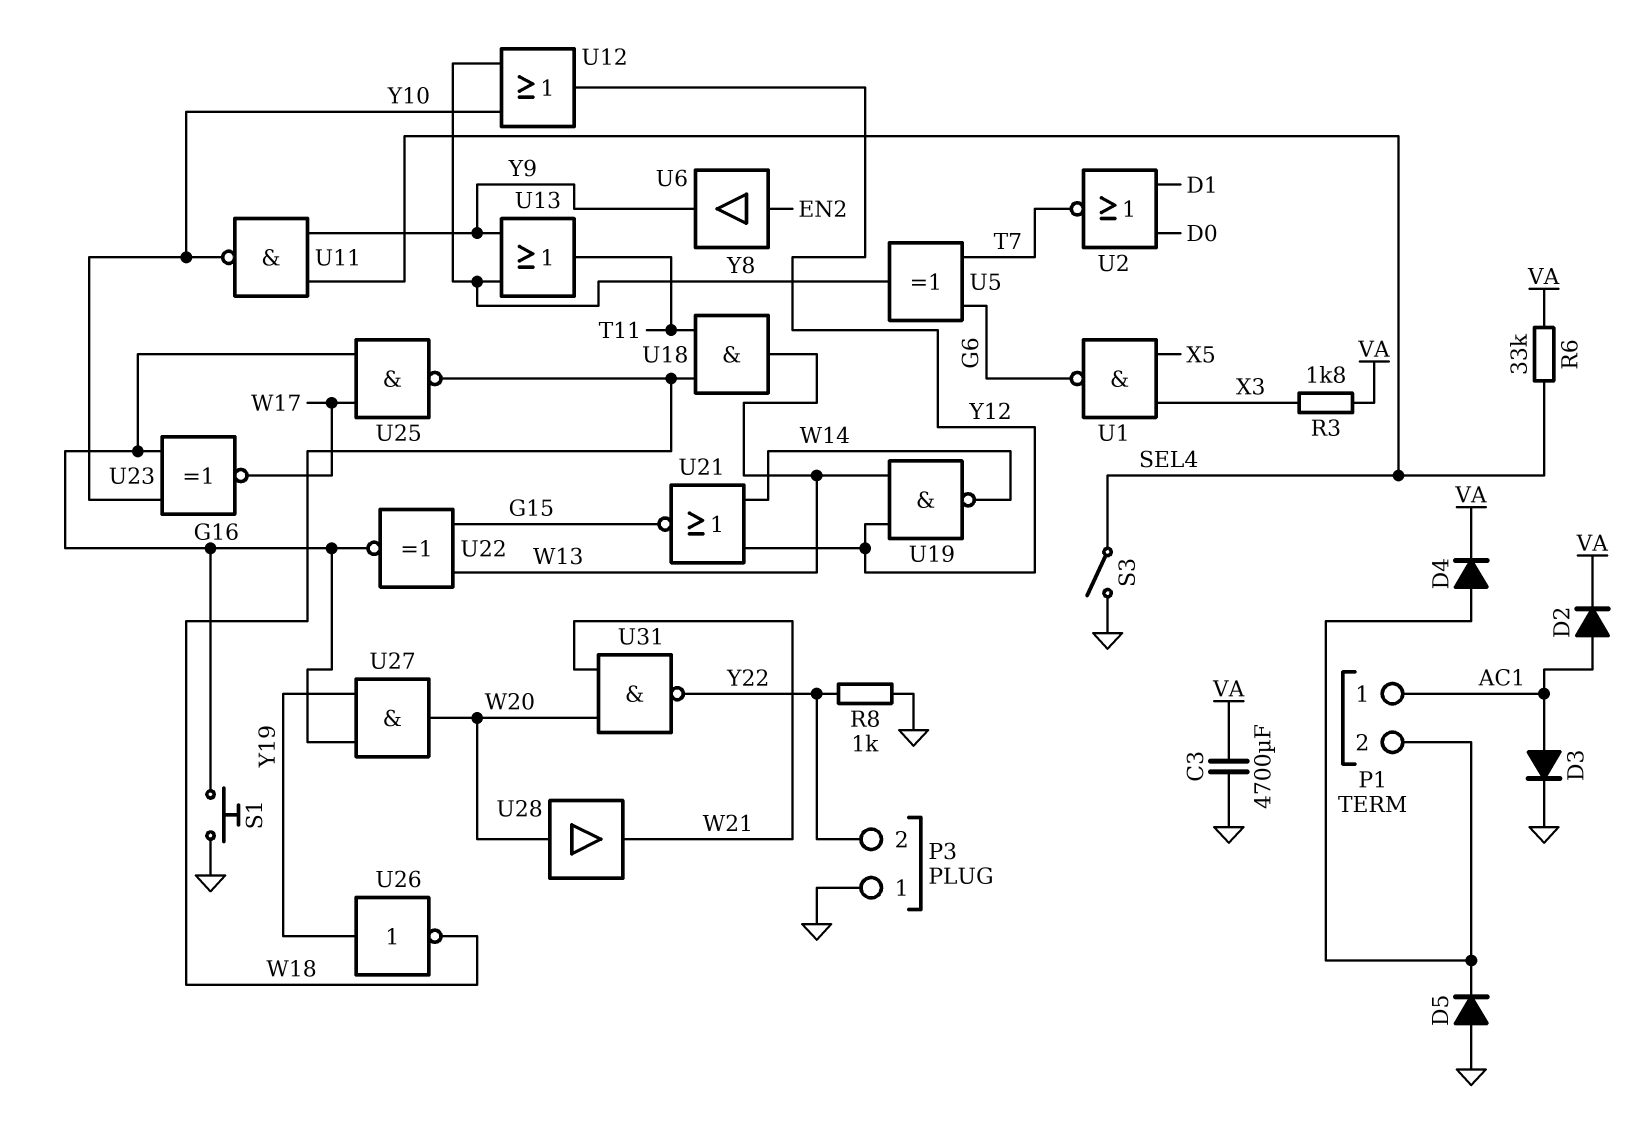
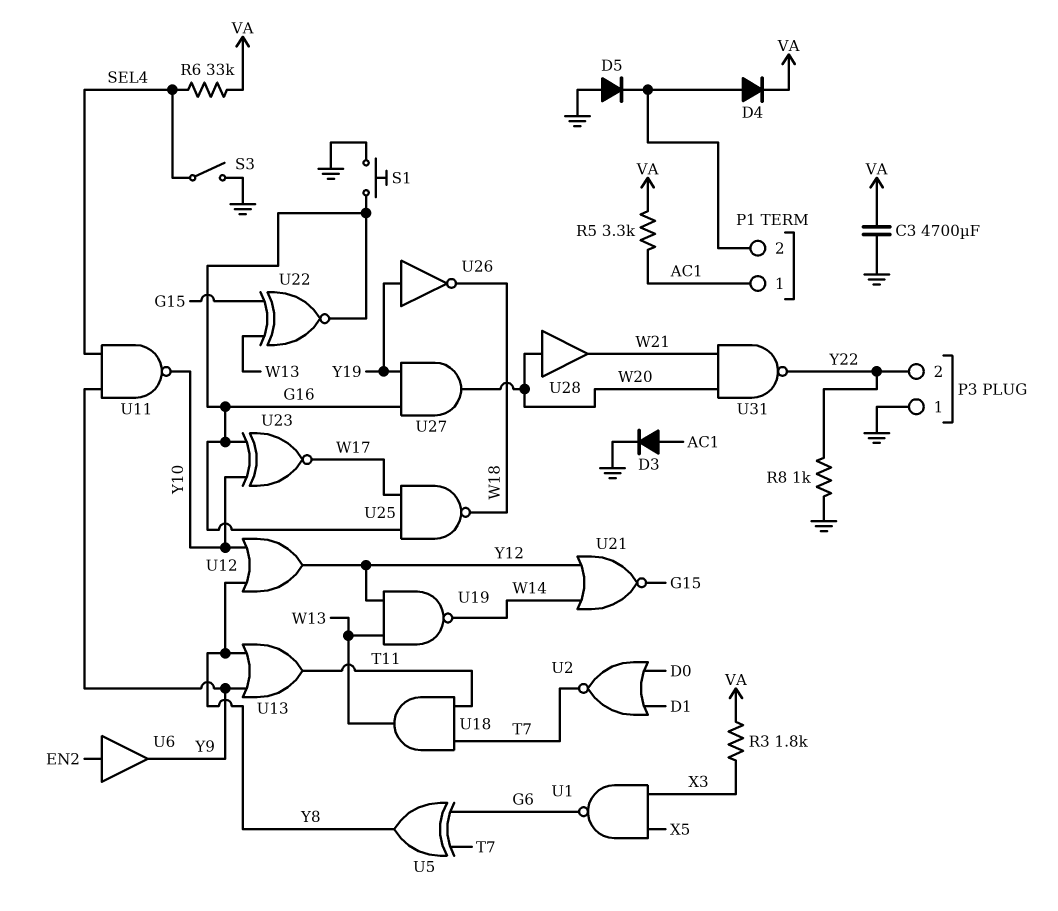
D2: diode (A AC1, K VA) -> none
R5: none -> 3.3k (AC1, VA)
U18: AND (in T11, in W18, out W13) -> AND (in T7, in T11, out W13)

